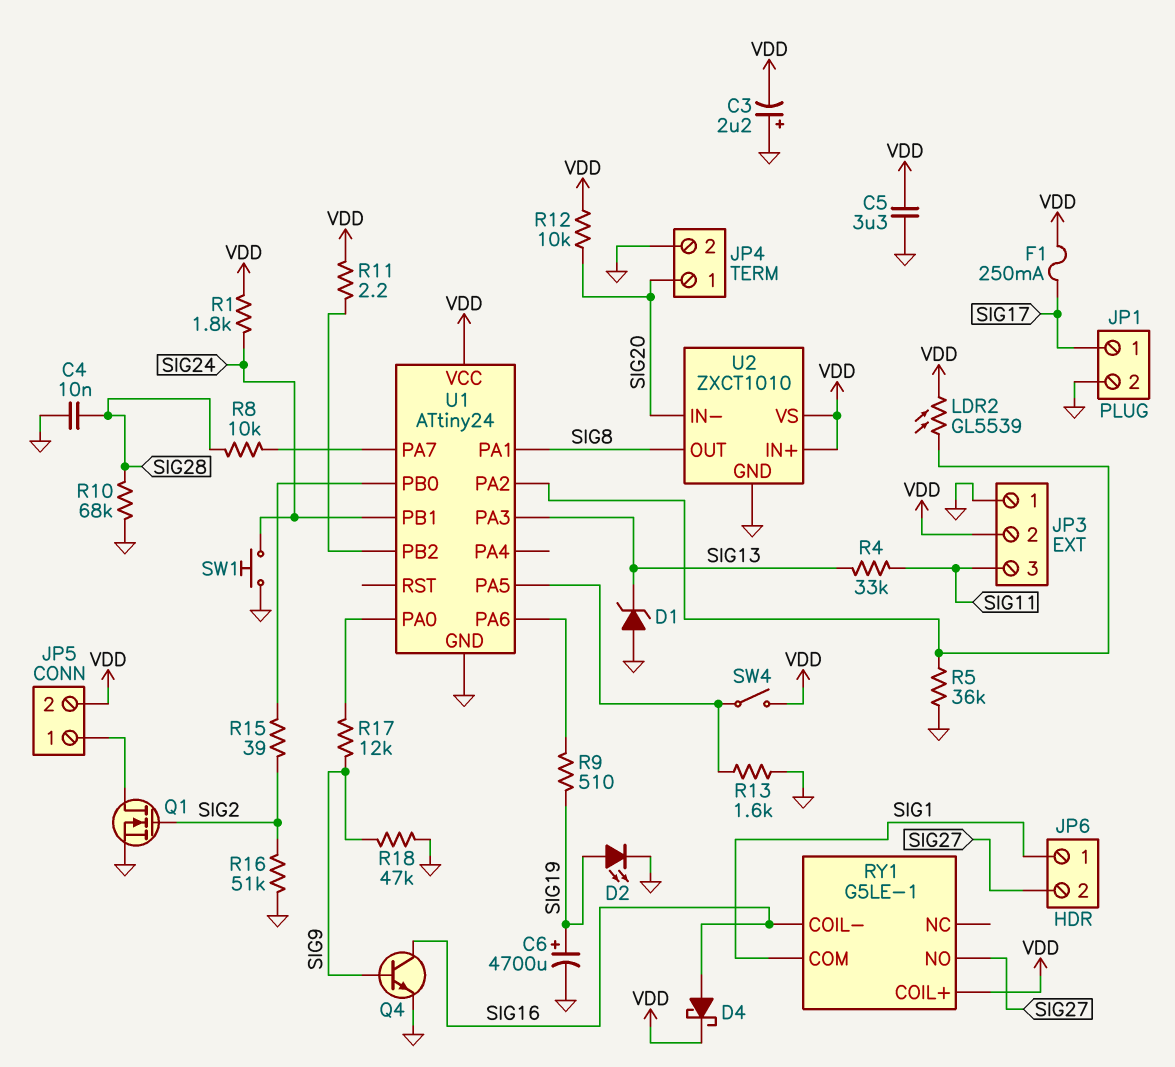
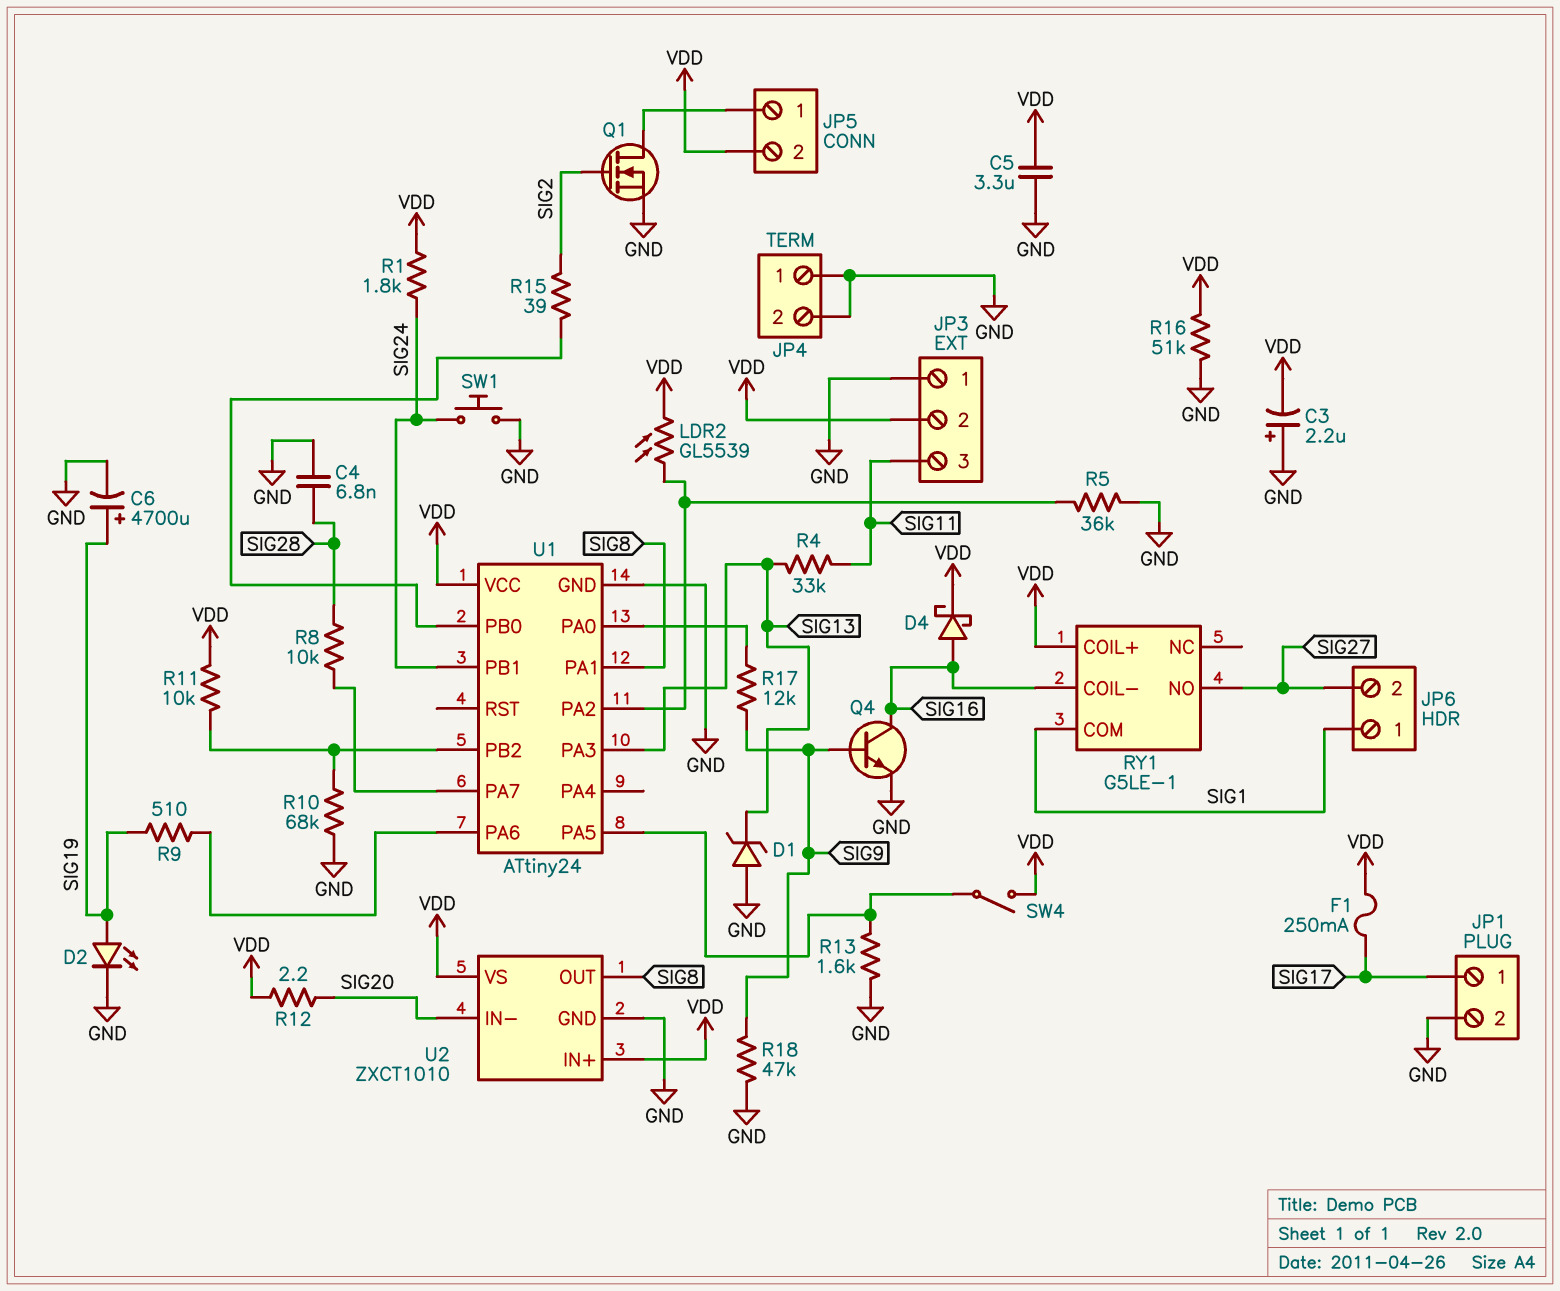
C4: 10nF (GND, SIG28) -> 6.8nF (GND, SIG28)
JP4 pin 1: SIG20 -> GND
R10: 68k (GND, SIG28) -> 68k (GND, U1/PB2)
R11: 2.2 (U1/PB2, VDD) -> 10k (U1/PB2, VDD)
R12: 10k (SIG20, VDD) -> 2.2 (SIG20, VDD)
R16: 51k (GND, SIG2) -> 51k (GND, VDD)

